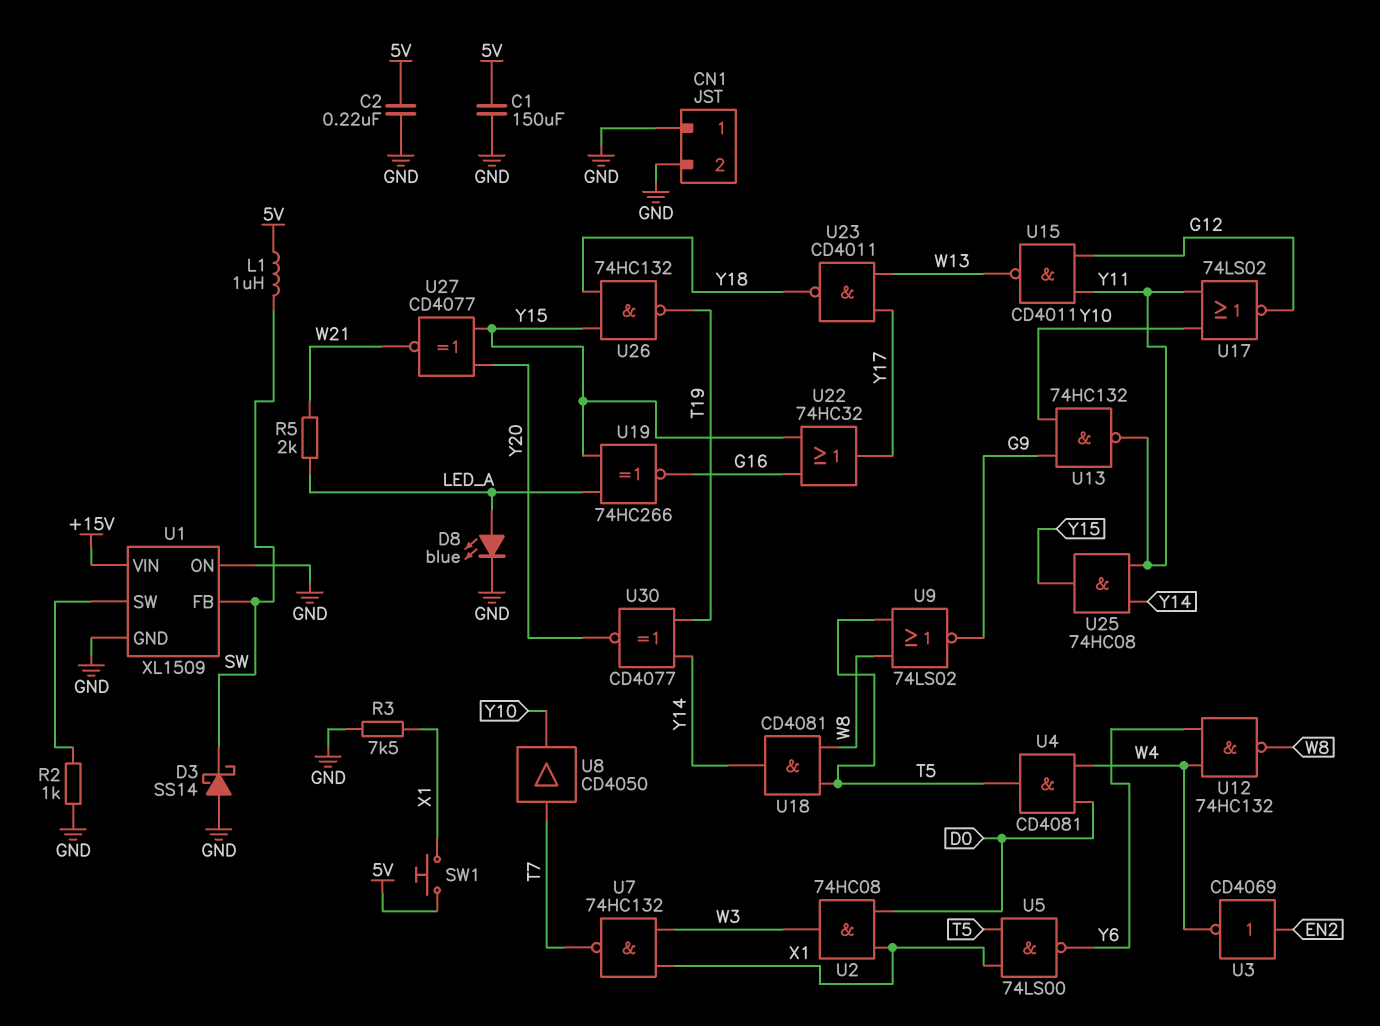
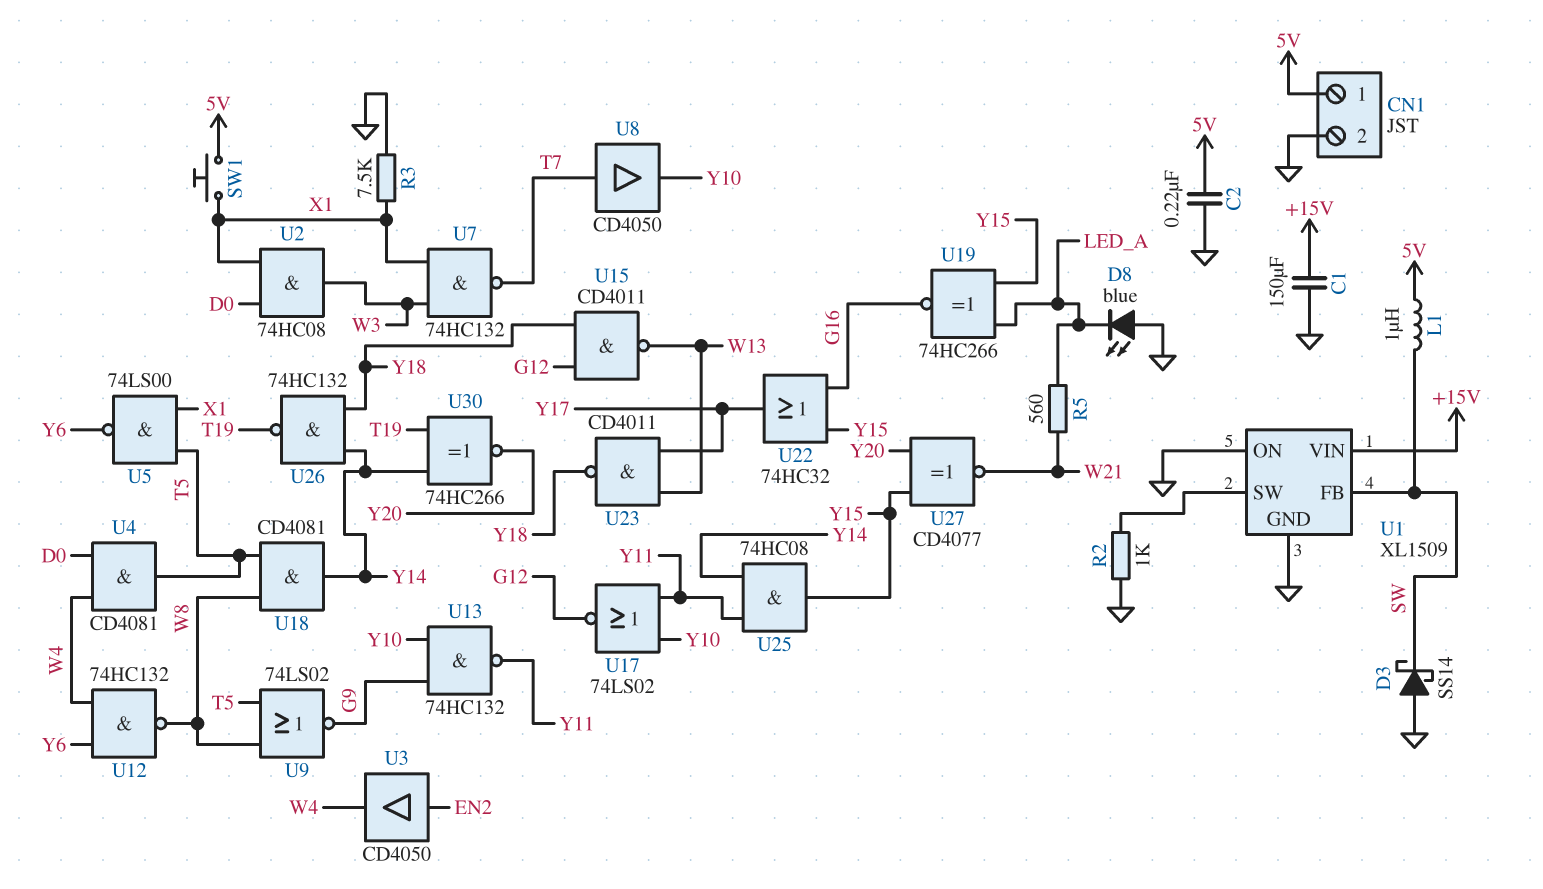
C1: 150uF (5V, GND) -> 150uF (+15V, GND)
CN1 pin 1: GND -> 5V
D8: LED blue (A LED_A, K GND) -> LED blue (A GND, K LED_A)
R5: 2k (LED_A, W21) -> 560 (LED_A, W21)
U3: NOT CD4069 (in EN2, out W4) -> buffer CD4050 (in EN2, out W4)
U15: NAND CD4011 (in G12, in Y11, out W13) -> NAND CD4011 (in G12, in Y18, out W13)
U26: NAND 74HC132 (in Y15, in Y18, out T19) -> NAND 74HC132 (in Y14, in Y18, out T19)
U30: XNOR CD4077 (in T19, in Y14, out Y20) -> XNOR 74HC266 (in T19, in Y14, out Y20)

